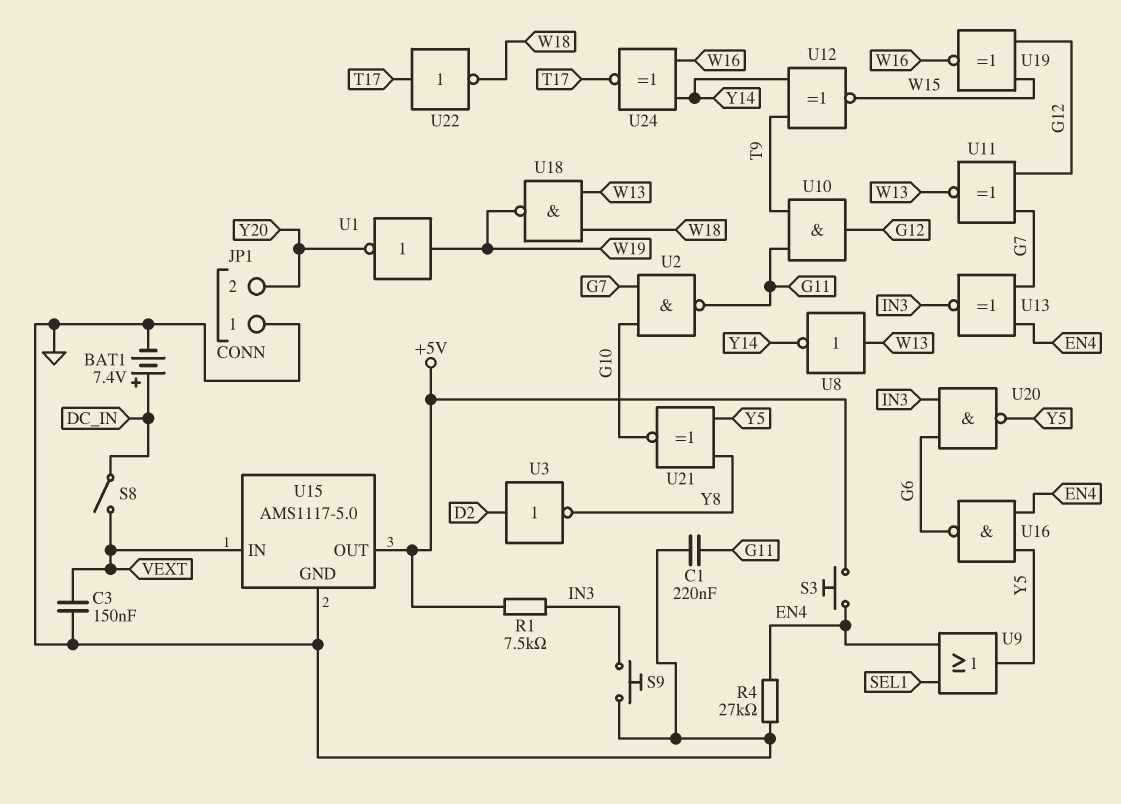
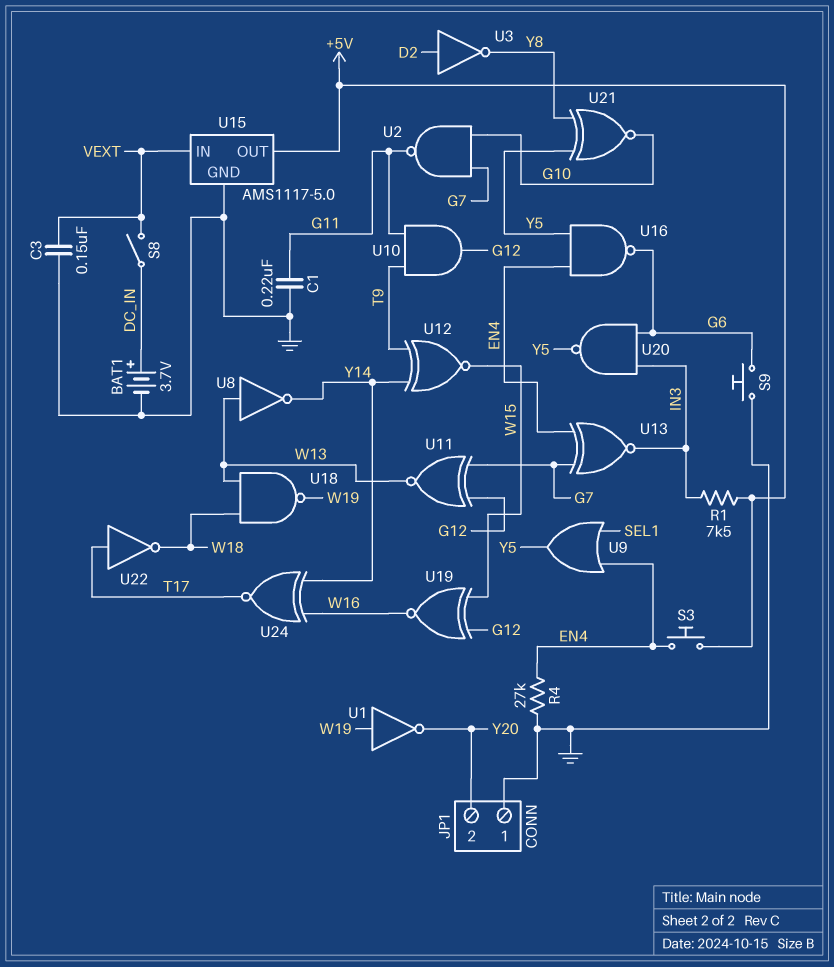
BAT1: 7.4V (plus DC_IN, minus GND) -> 3.7V (plus DC_IN, minus GND)
S9: button (GND, IN3) -> button (G6, GND)

